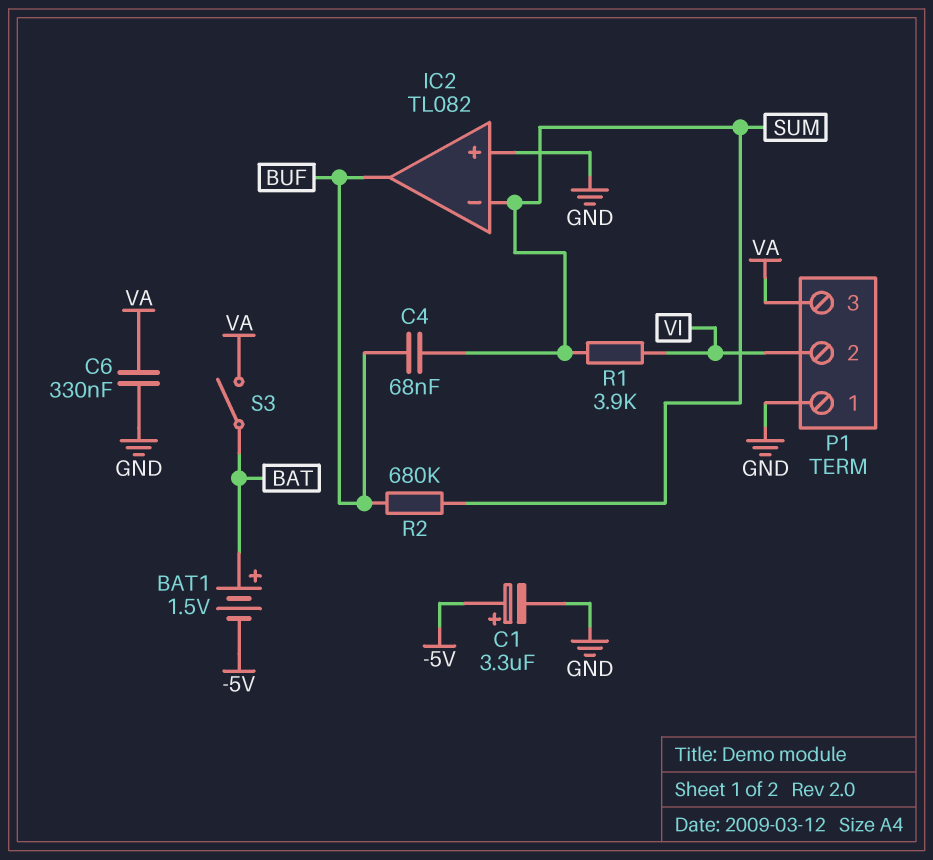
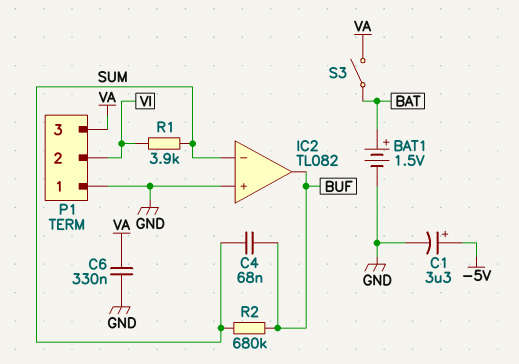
BAT1: 1.5V (plus BAT, minus -5V) -> 1.5V (plus BAT, minus GND)

